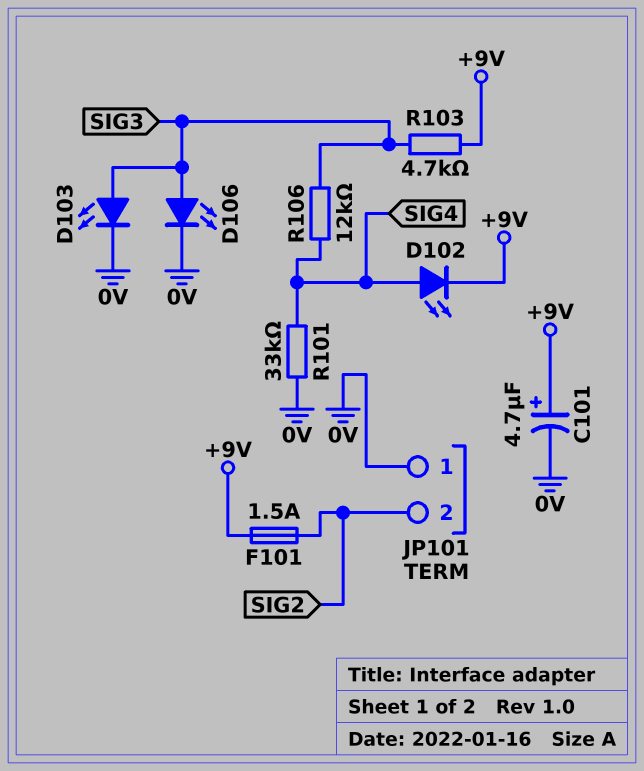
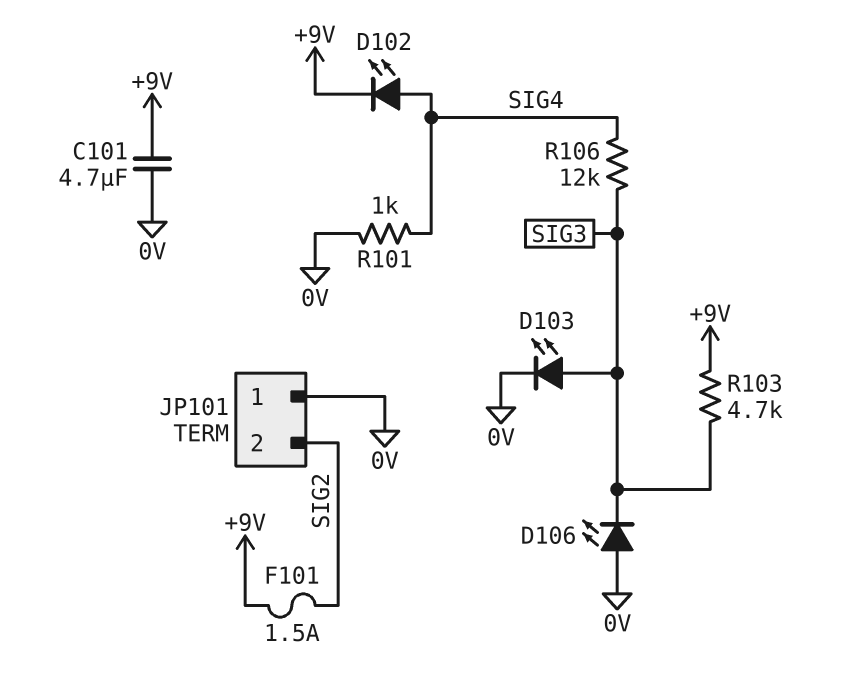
C101: 4.7uF (plus +9V, minus 0V) -> 4.7uF (+9V, 0V)
D106: LED (A SIG3, K 0V) -> LED (A 0V, K SIG3)
R101: 33k (0V, SIG4) -> 1k (0V, SIG4)

